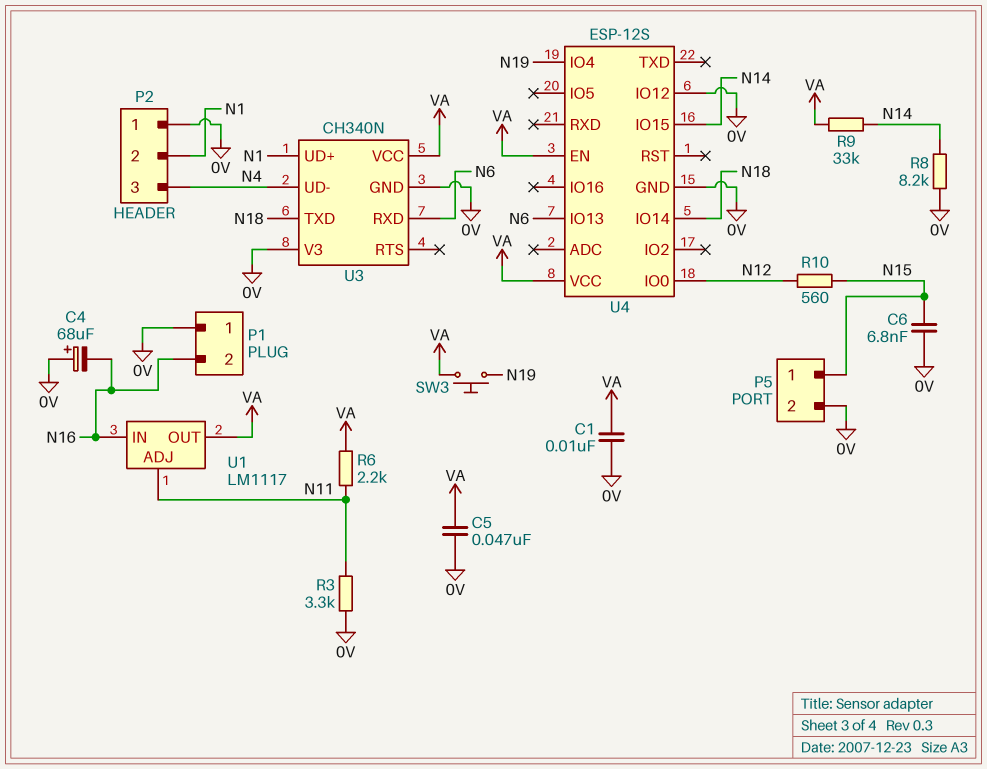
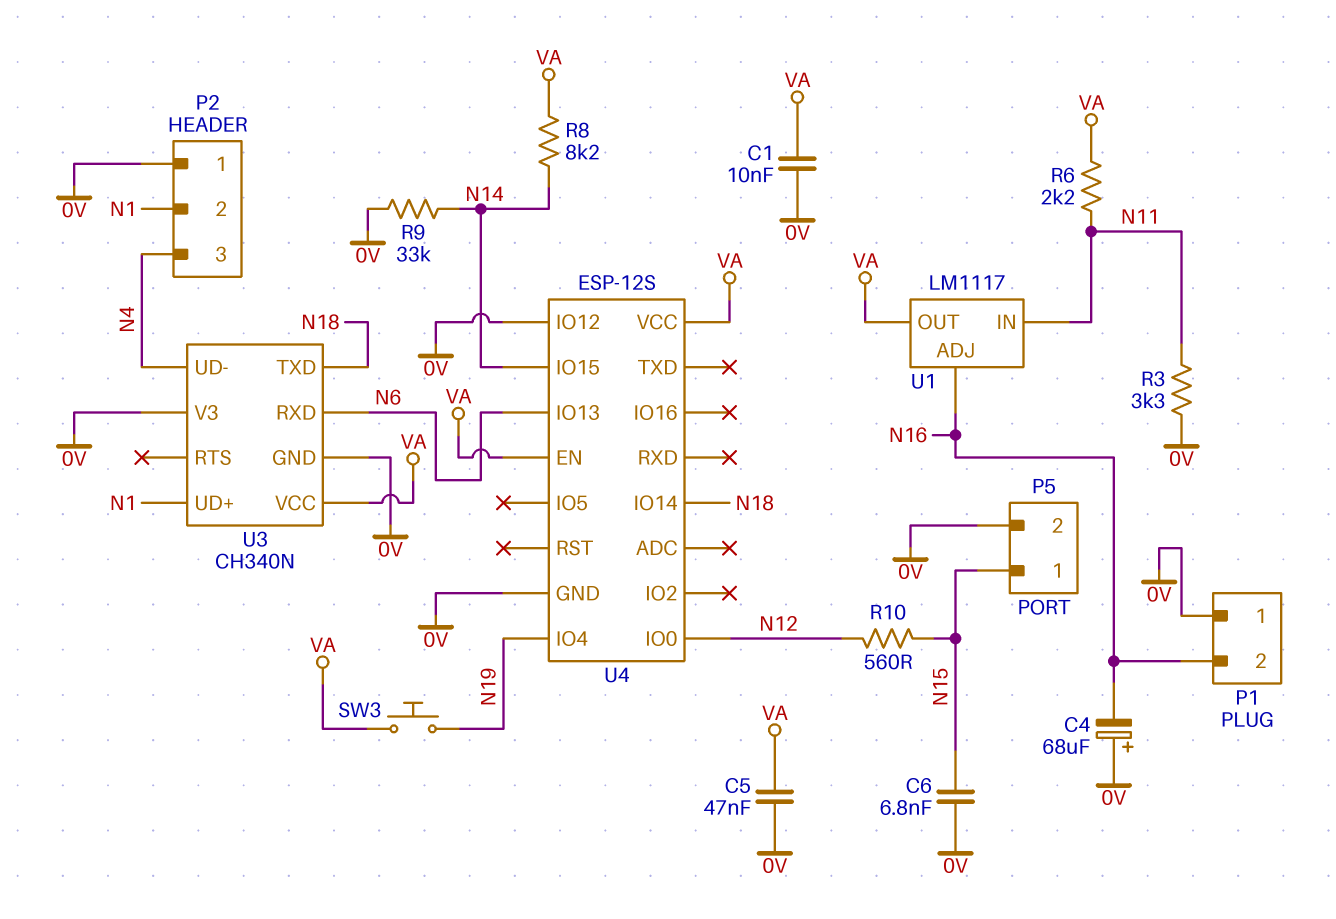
R8: 8.2k (0V, N14) -> 8.2k (N14, VA)
R9: 33k (N14, VA) -> 33k (0V, N14)
U1 pin ADJ: N11 -> N16
U1 pin IN: N16 -> N11

